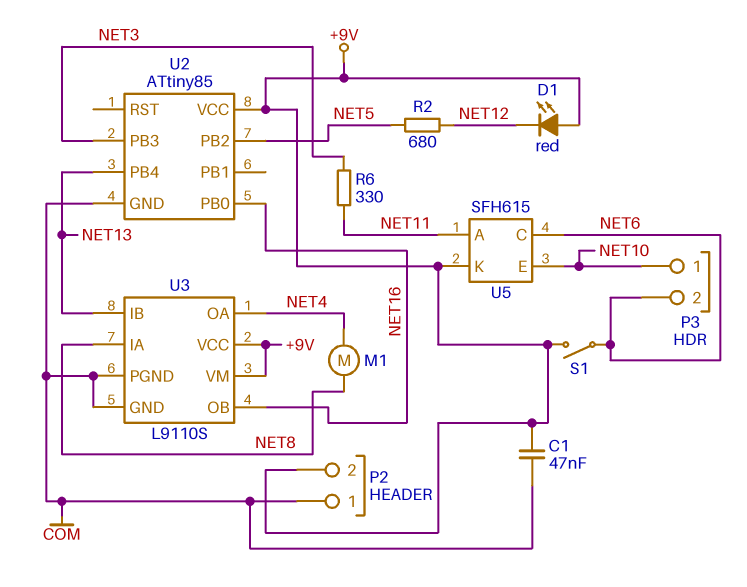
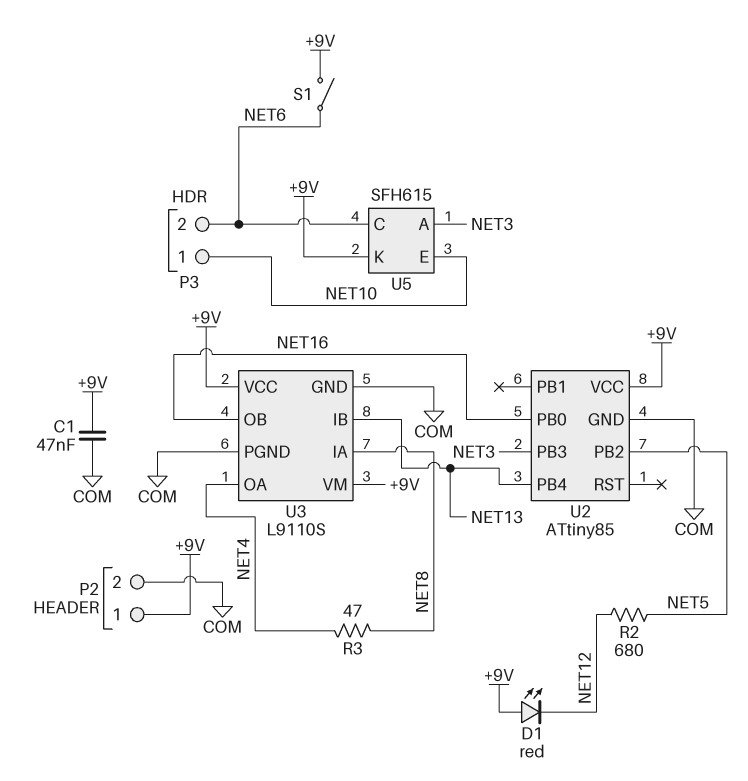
M1: motor (NET4, NET8) -> none
P2 pin 1: COM -> +9V
P2 pin 2: +9V -> COM
R3: none -> 47 (NET4, NET8)
R6: 330 (NET3, NET11) -> none
U5 pin A: NET11 -> NET3

